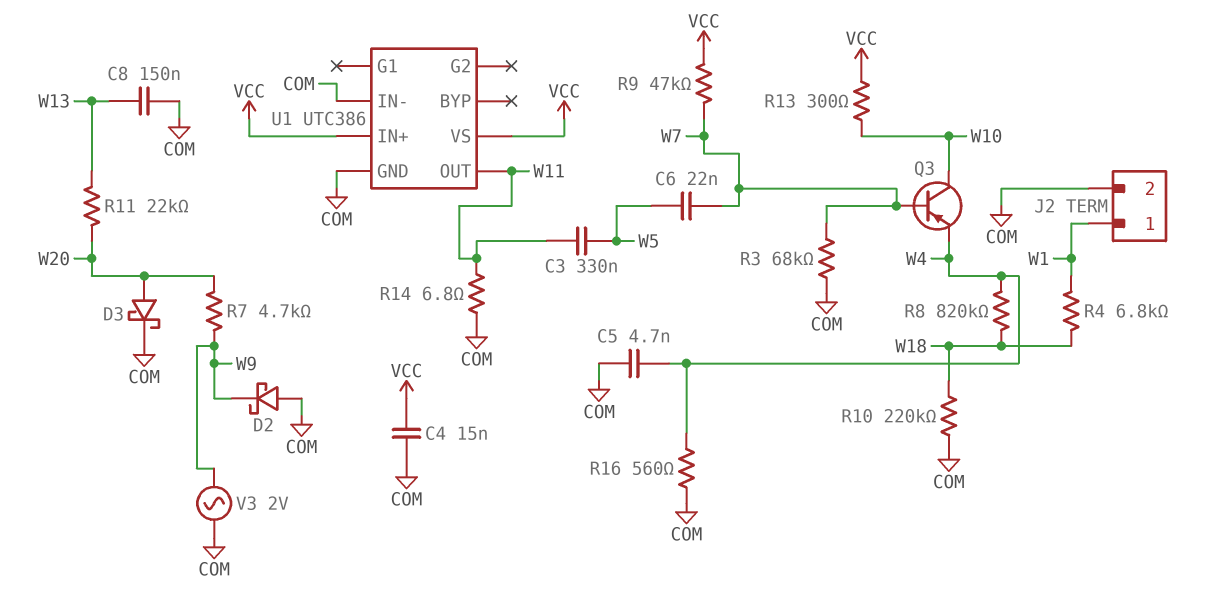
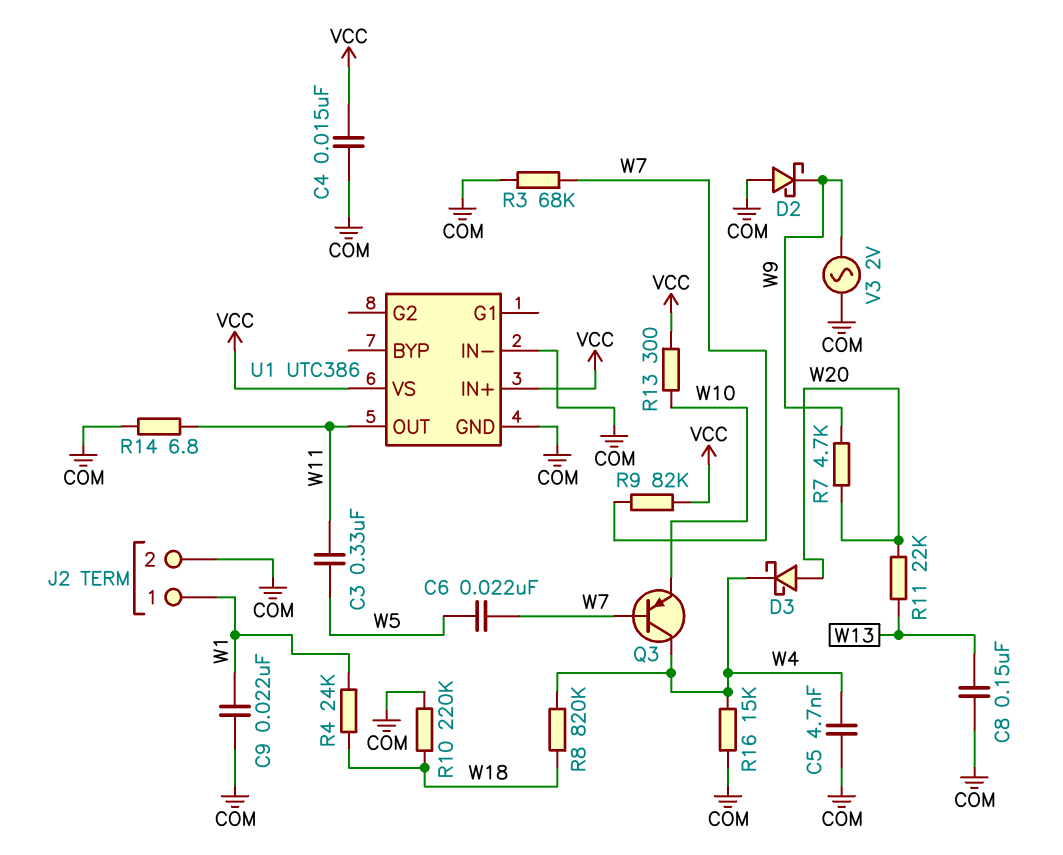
C9: none -> 22nF (COM, W1)
D3: schottky (A W20, K COM) -> schottky (A W20, K W4)
Q3: PNP (B W7, C W10, E W4) -> PNP (B W7, C W4, E W10)
R4: 6.8k (W1, W18) -> 24k (W1, W18)
R9: 47k (VCC, W7) -> 82k (VCC, W7)
R16: 560 (COM, W4) -> 15k (COM, W4)

